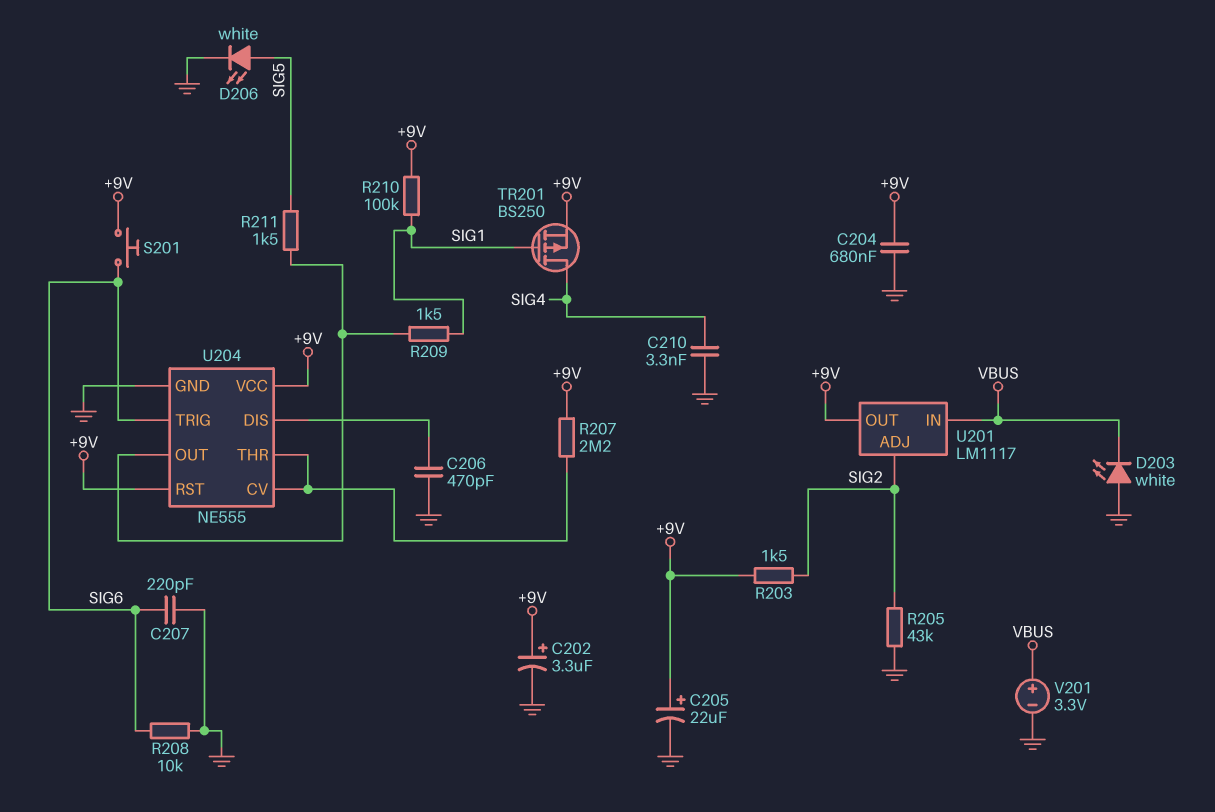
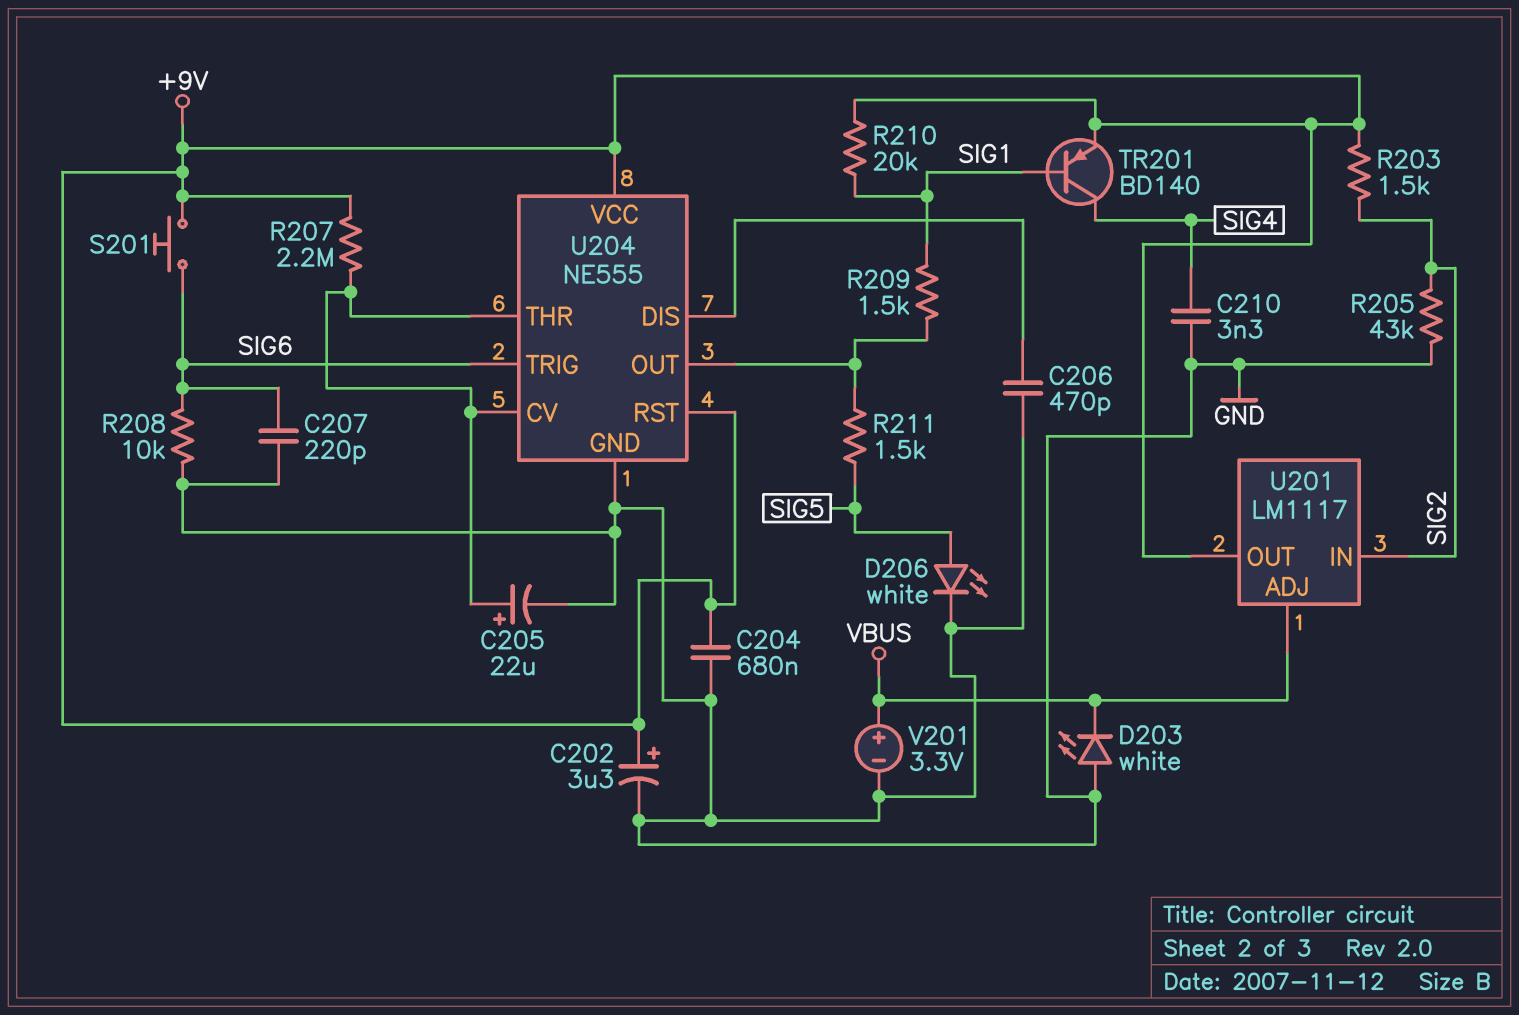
C205: 22uF (plus +9V, minus GND) -> 22uF (plus U204/CV, minus GND)
R210: 100k (+9V, SIG1) -> 20k (+9V, SIG1)
TR201: PMOS BS250 (G SIG1, D SIG4, S +9V) -> PNP BD140 (B SIG1, C SIG4, E +9V)
U201 pin ADJ: SIG2 -> VBUS
U201 pin IN: VBUS -> SIG2

